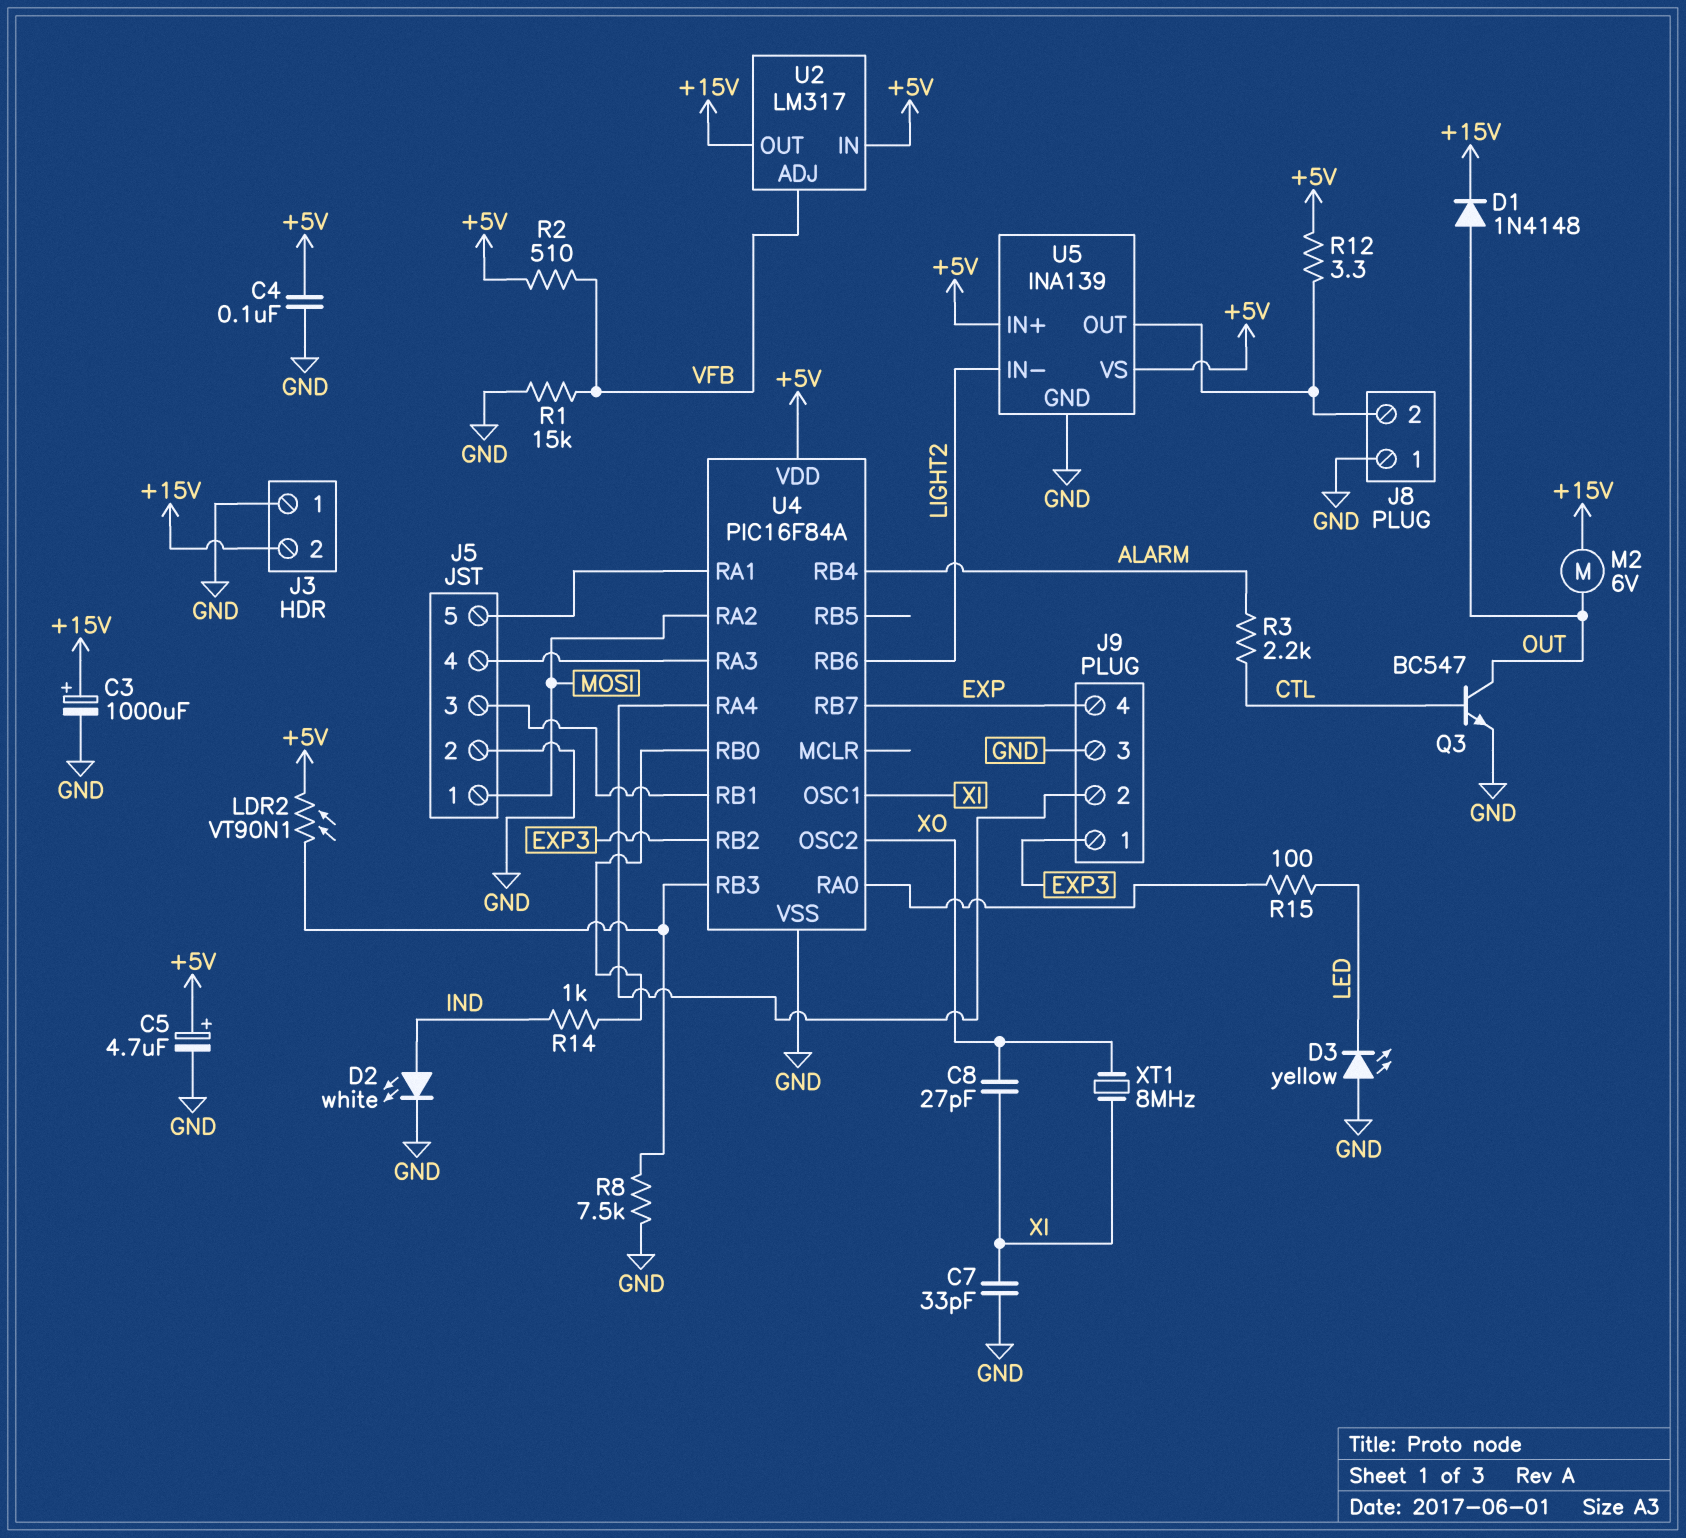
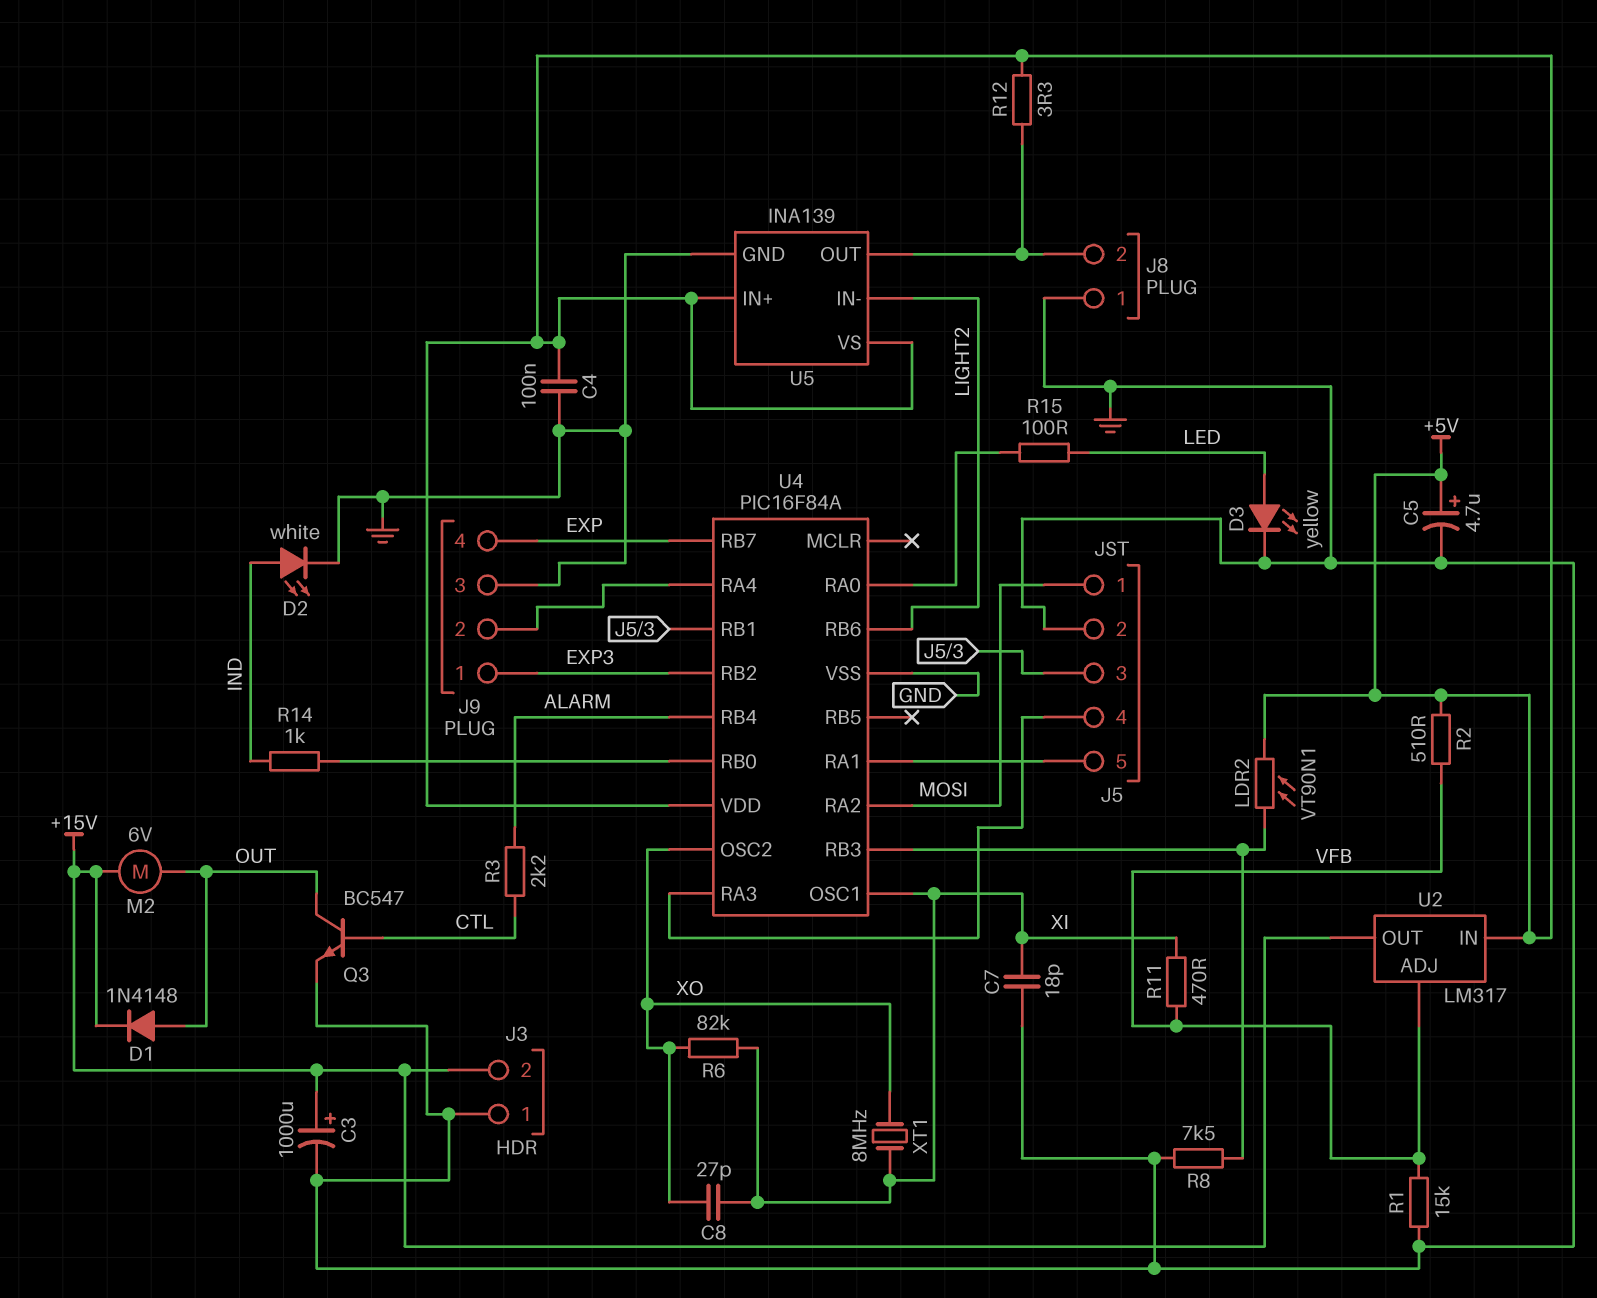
C7: 33pF (GND, XI) -> 18pF (GND, XI)
D3: LED yellow (A GND, K LED) -> LED yellow (A LED, K GND)
R6: none -> 82k (XI, XO)
R11: none -> 470 (VFB, XI)

